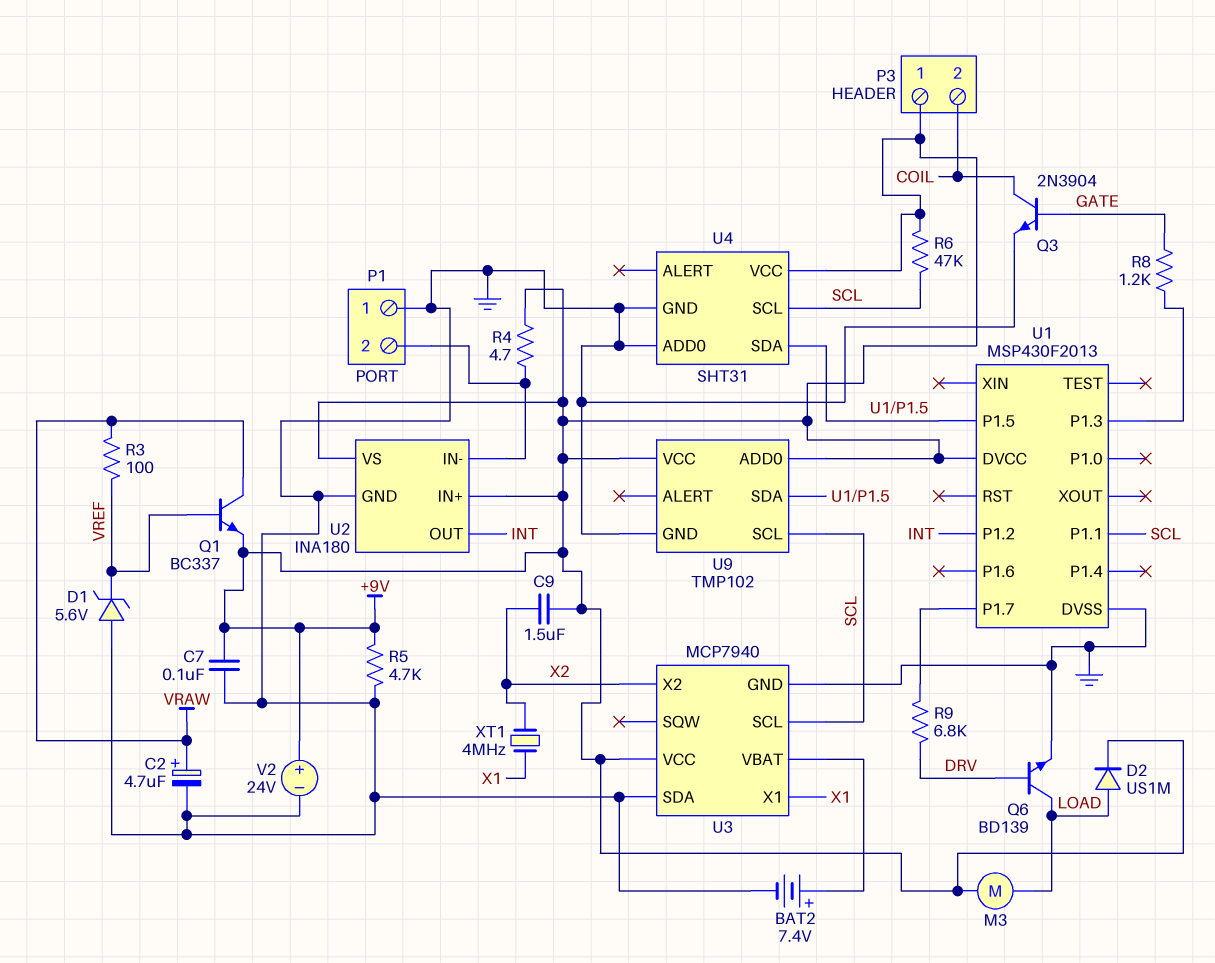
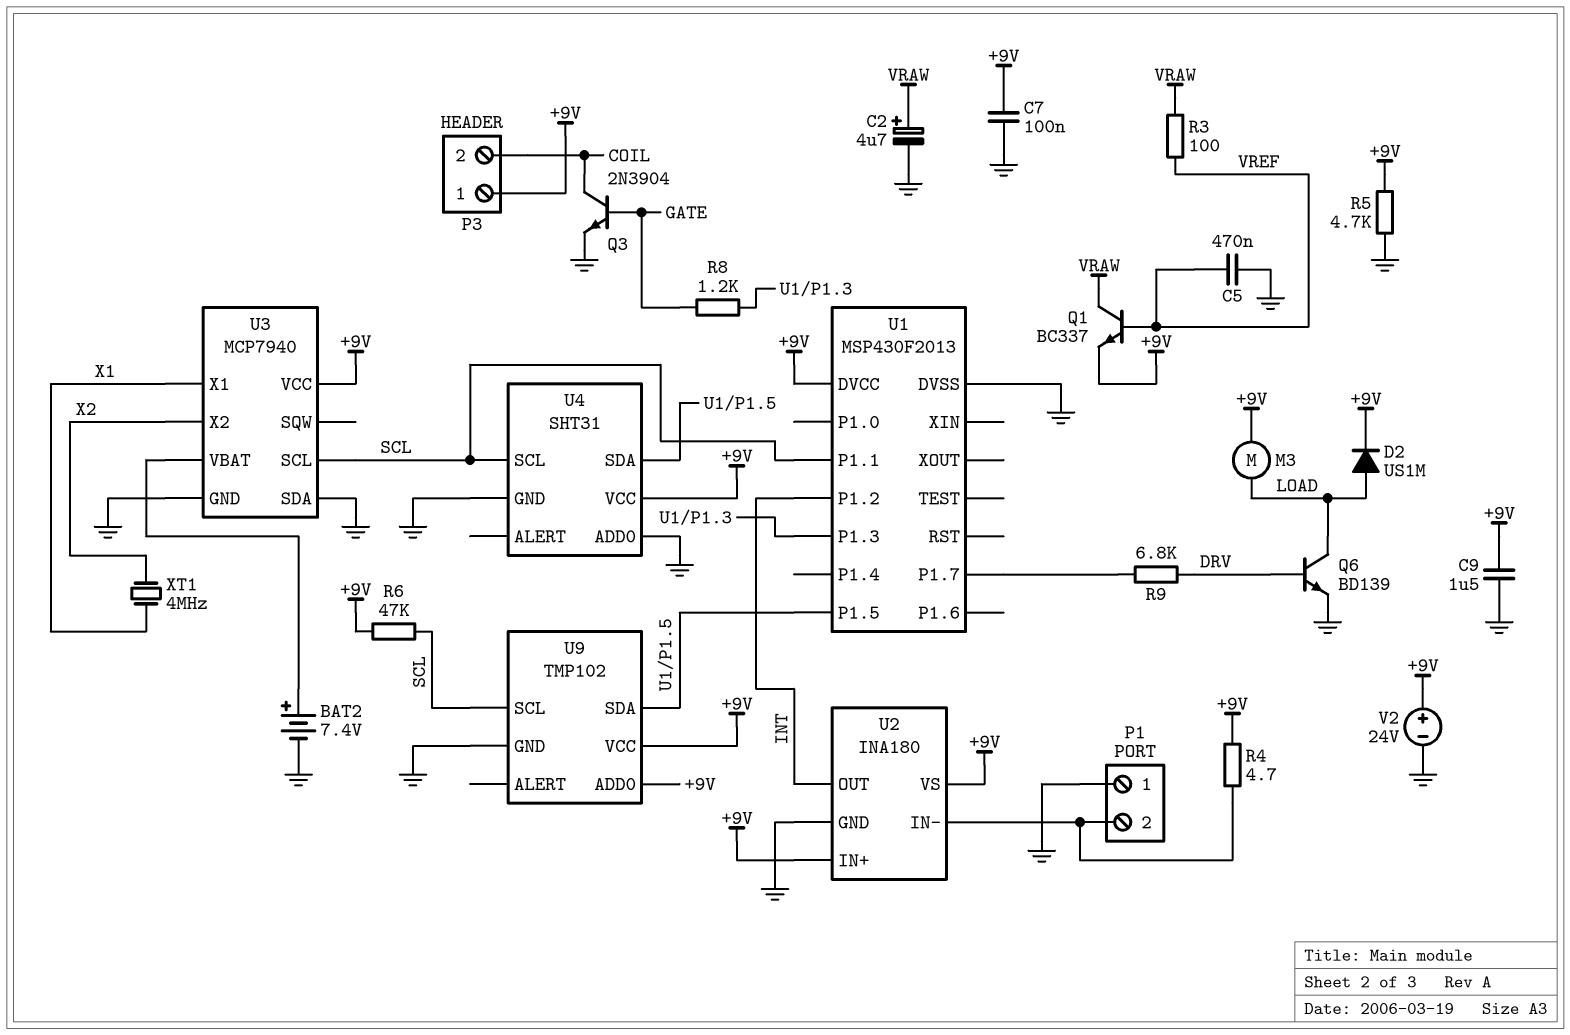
C5: none -> 470nF (GND, VREF)
C9: 1.5uF (+9V, X2) -> 1.5uF (+9V, GND)
D1: zener 5.6V (A GND, K VREF) -> none

